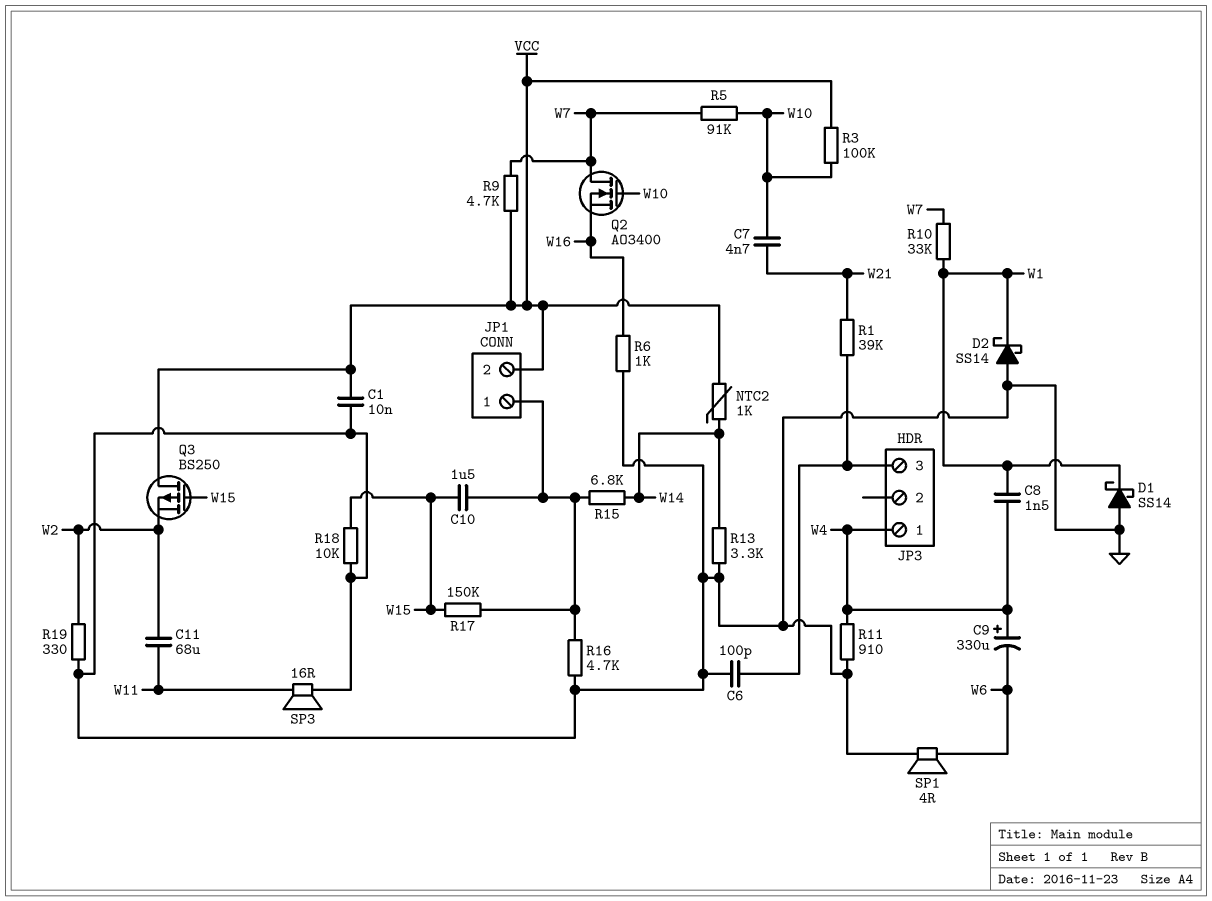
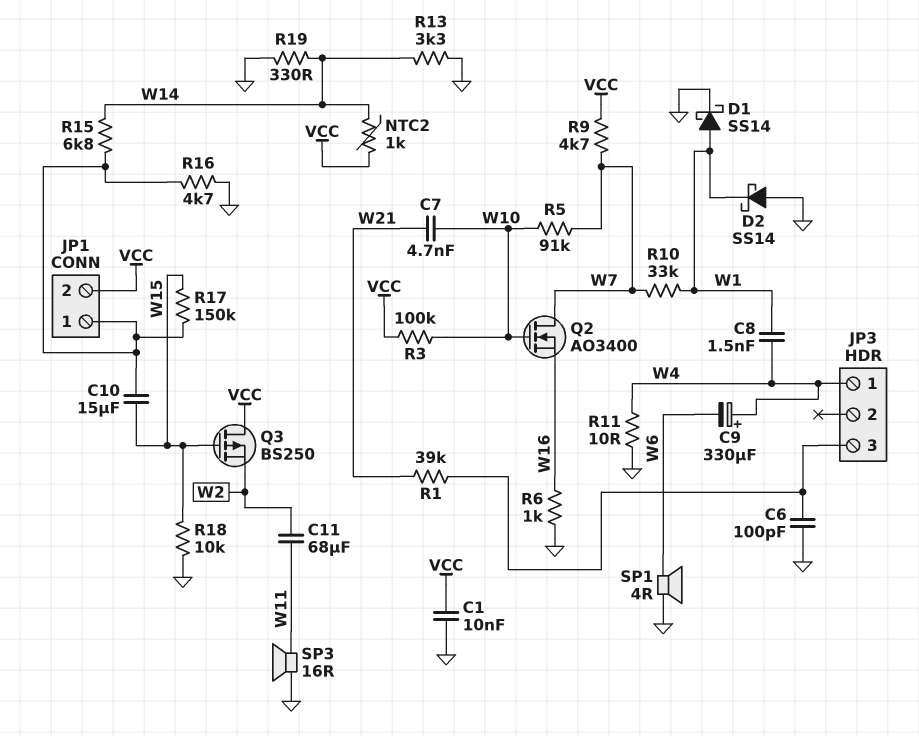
C10: 1.5uF (JP1/1, W15) -> 15uF (JP1/1, W15)
D1: schottky SS14 (A GND, K W1) -> schottky SS14 (A W1, K GND)
R11: 910 (GND, W4) -> 10 (GND, W4)
R19: 330 (GND, W2) -> 330 (GND, W14)

